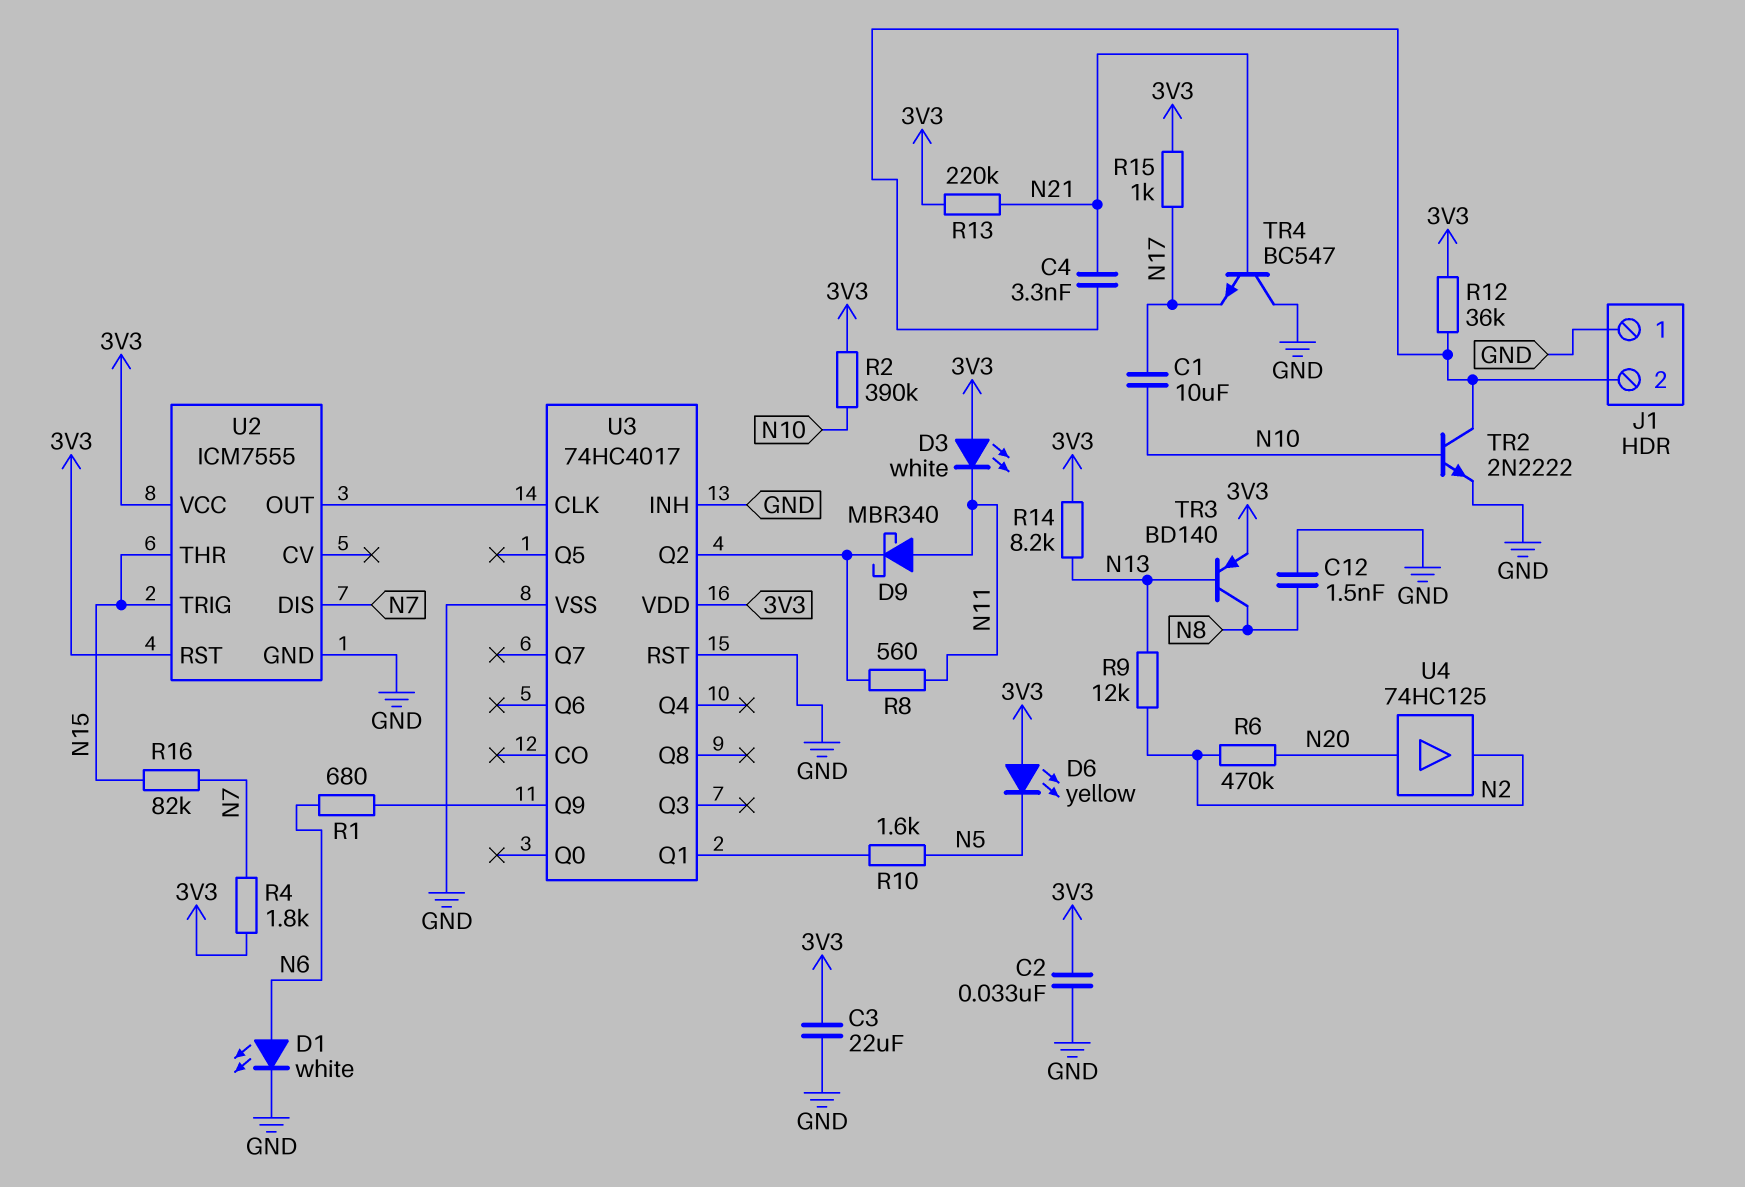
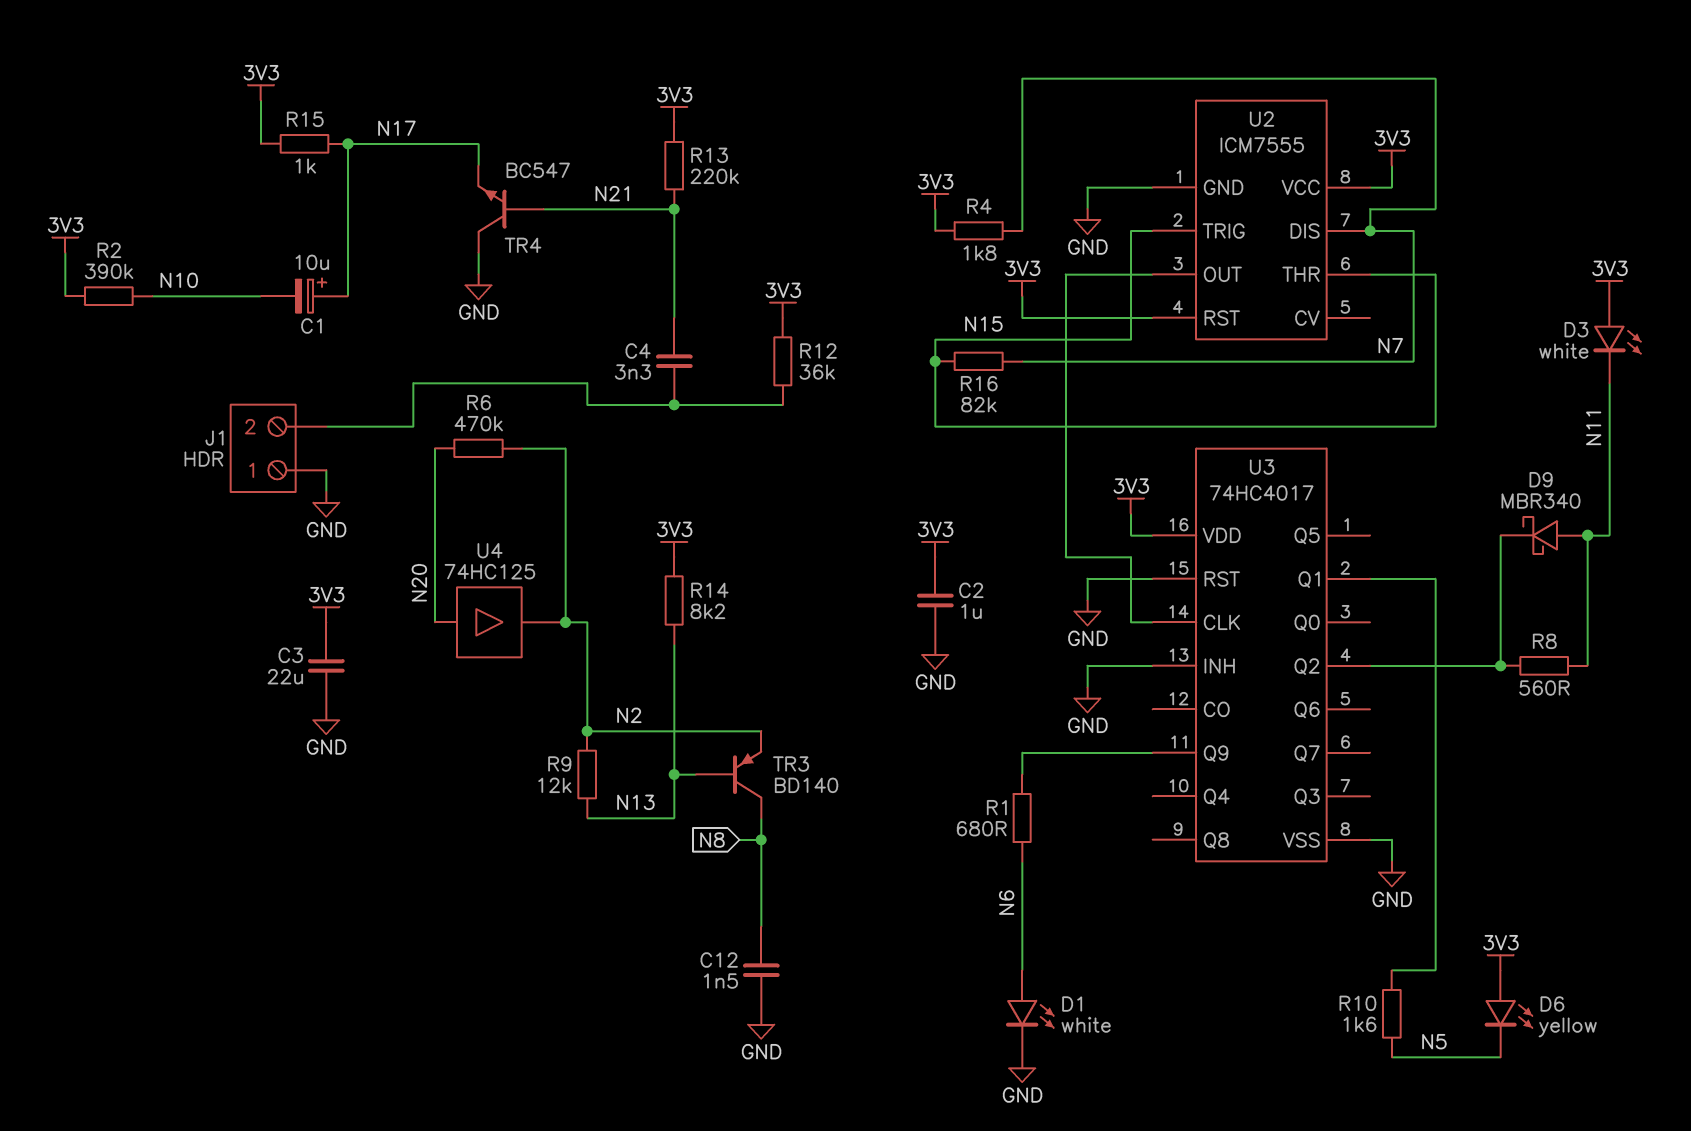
C1: 10uF (N10, N17) -> 10uF (plus N17, minus N10)
C2: 33nF (3V3, GND) -> 1uF (3V3, GND)
TR2: NPN 2N2222 (B N10, C J1/2, E GND) -> none
TR3: PNP BD140 (B N13, C N8, E 3V3) -> PNP BD140 (B N13, C N8, E N2)

